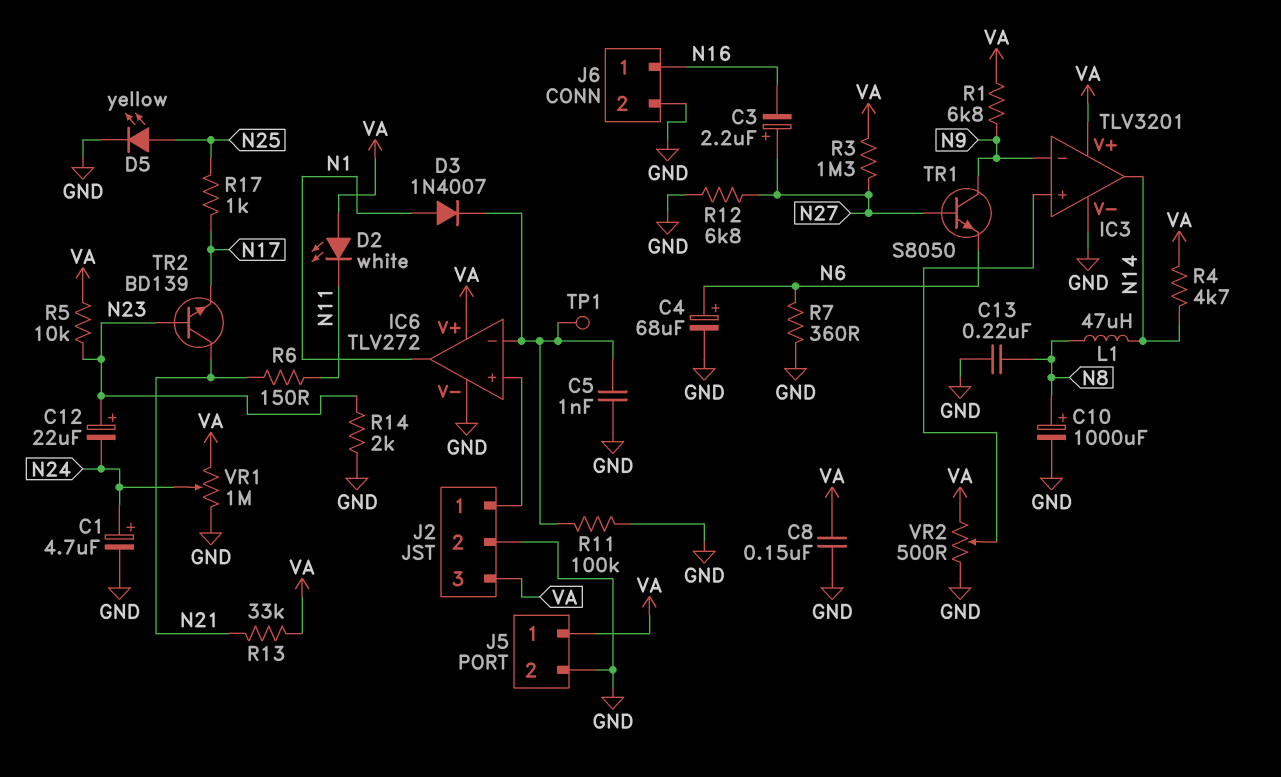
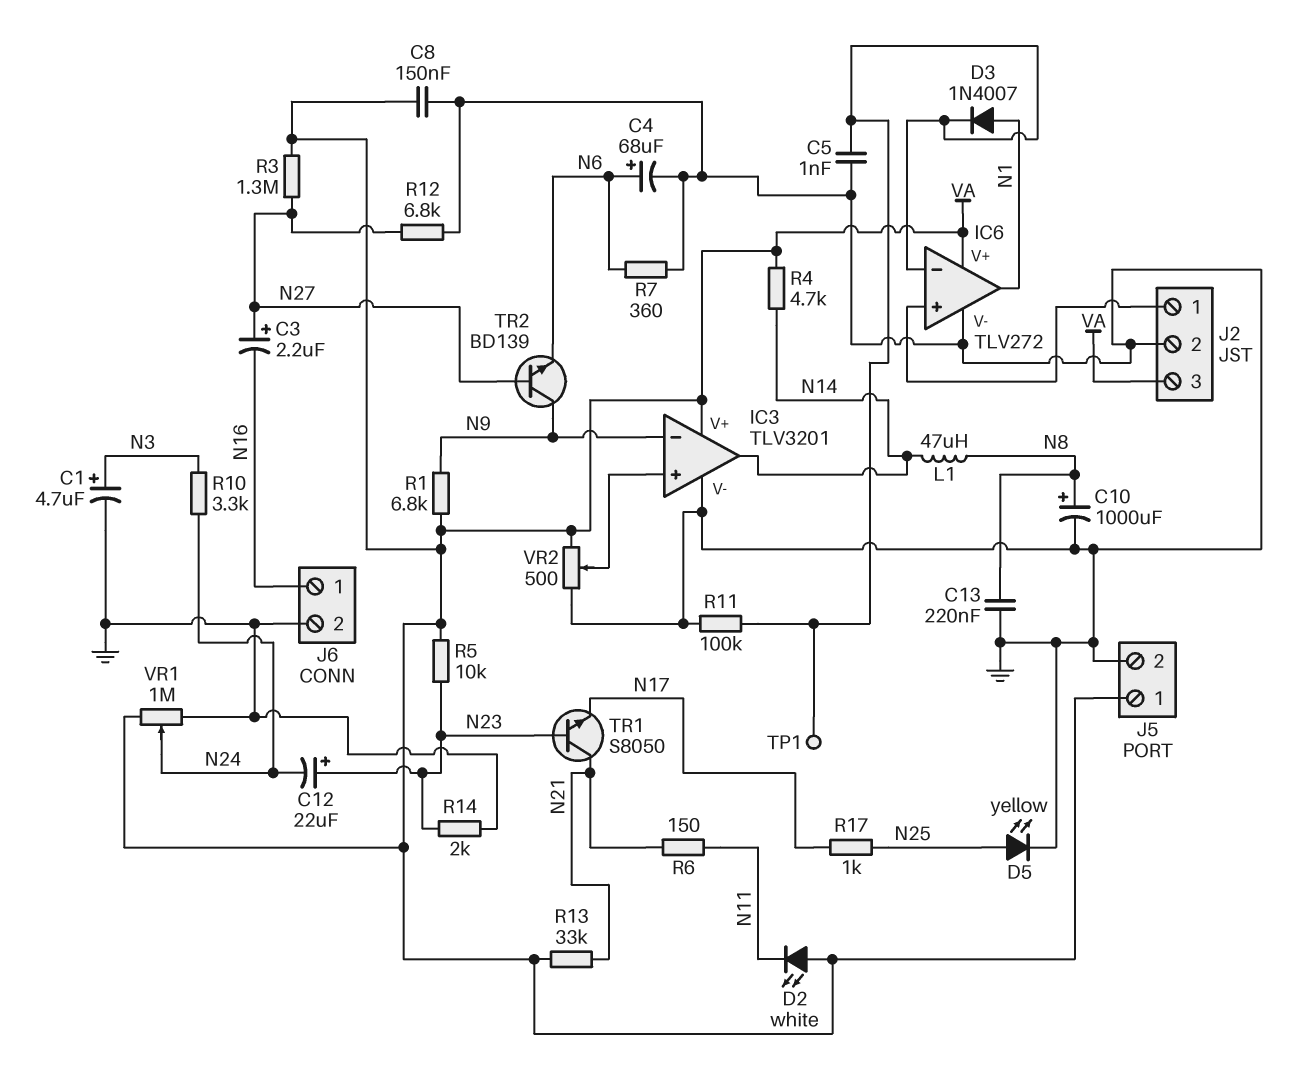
C1: 4.7uF (plus N24, minus GND) -> 4.7uF (plus N3, minus GND)
R10: none -> 3.3k (N3, N24)
TR1: NPN S8050 (B N27, C N9, E N6) -> NPN S8050 (B N23, C N21, E N17)
TR2: NPN BD139 (B N23, C N21, E N17) -> NPN BD139 (B N27, C N9, E N6)

